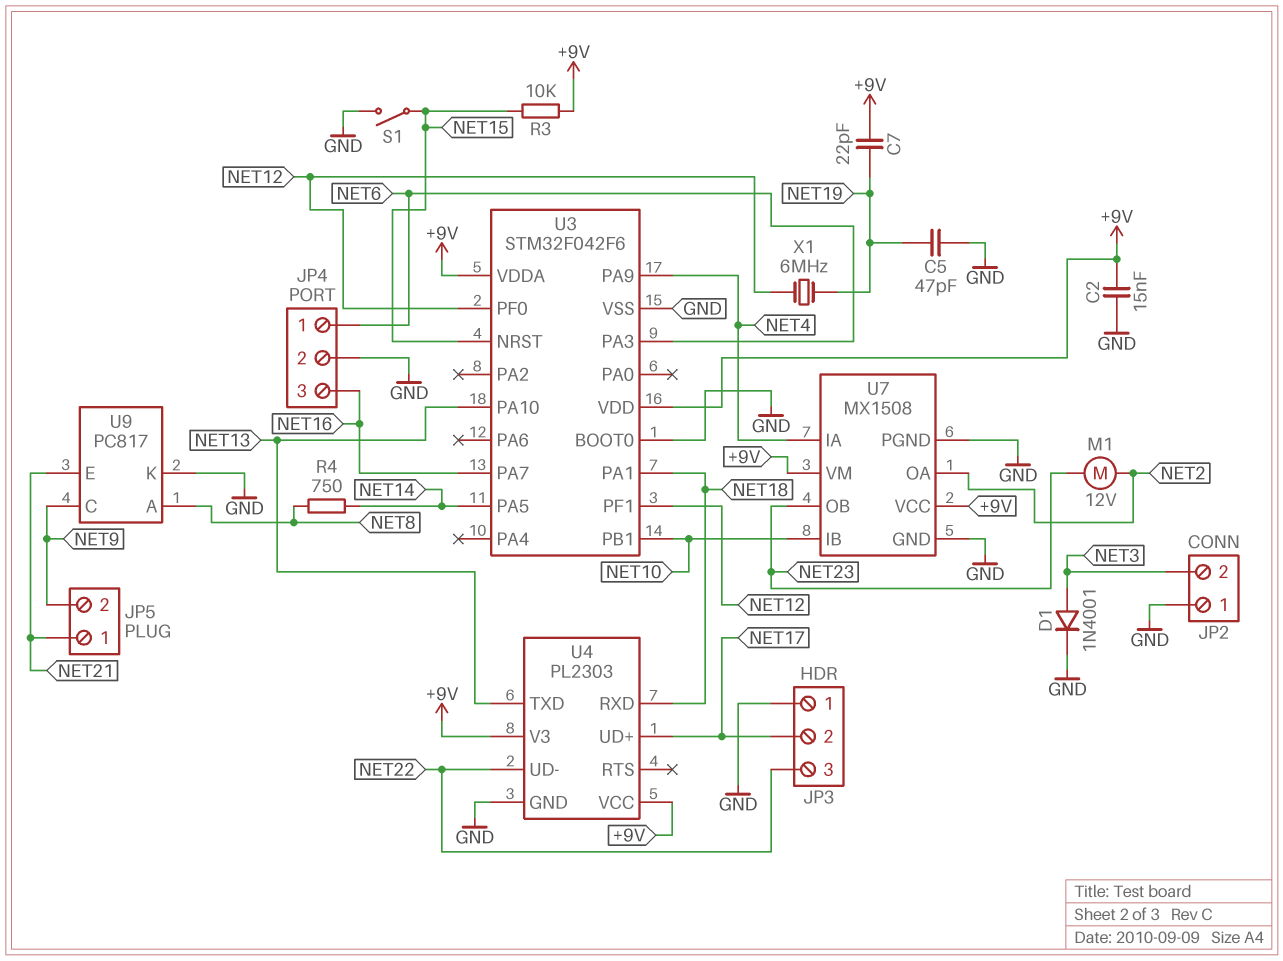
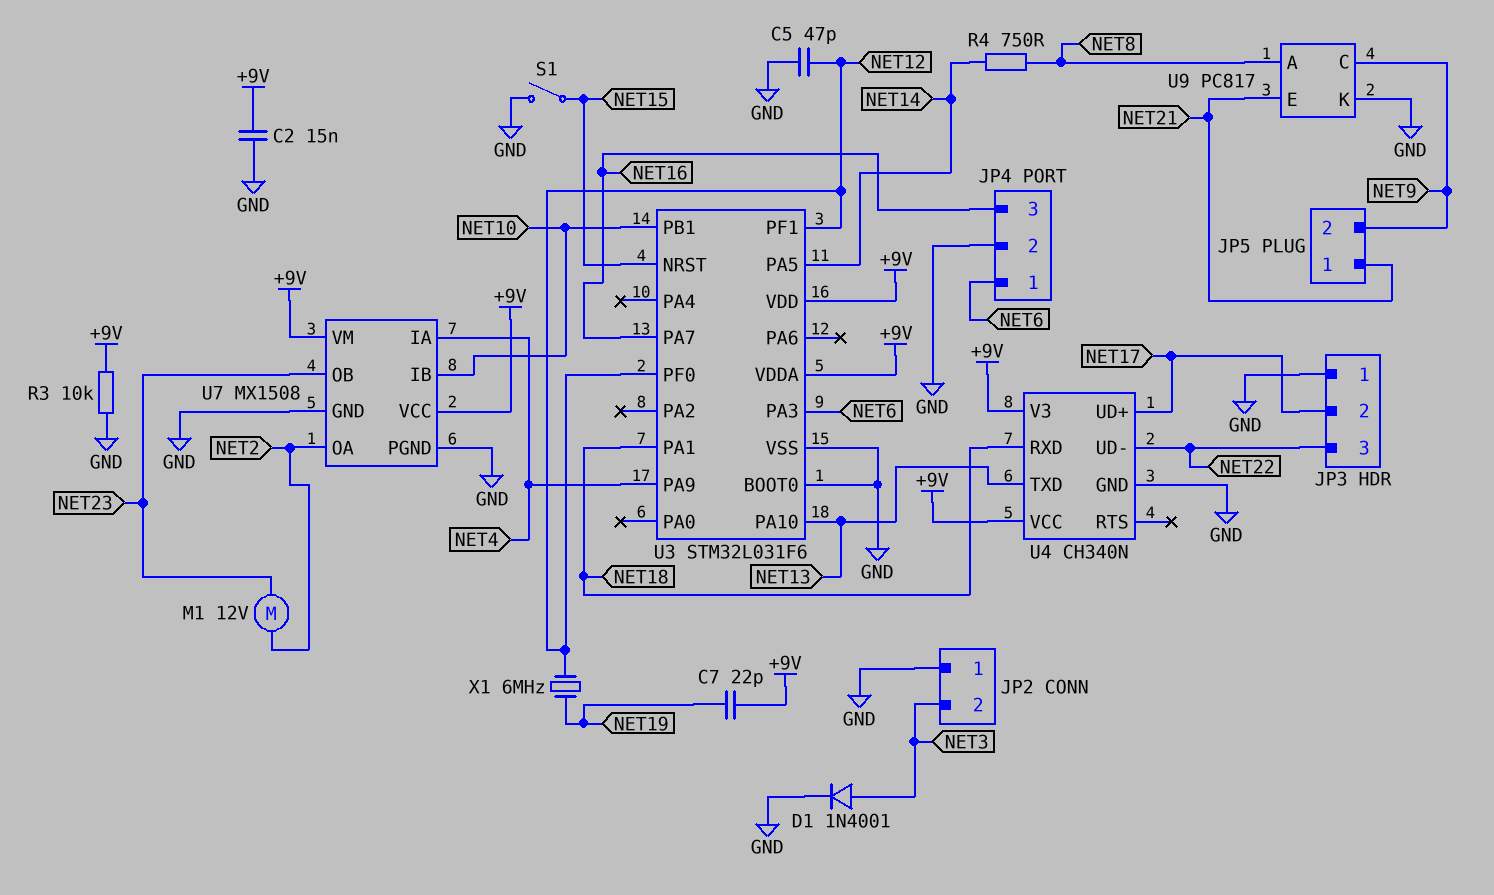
C5: 47pF (GND, NET19) -> 47pF (GND, NET12)
R3: 10k (+9V, NET15) -> 10k (+9V, GND)
U3: STM32F042F6 -> STM32L031F6
U4: PL2303 -> CH340N

